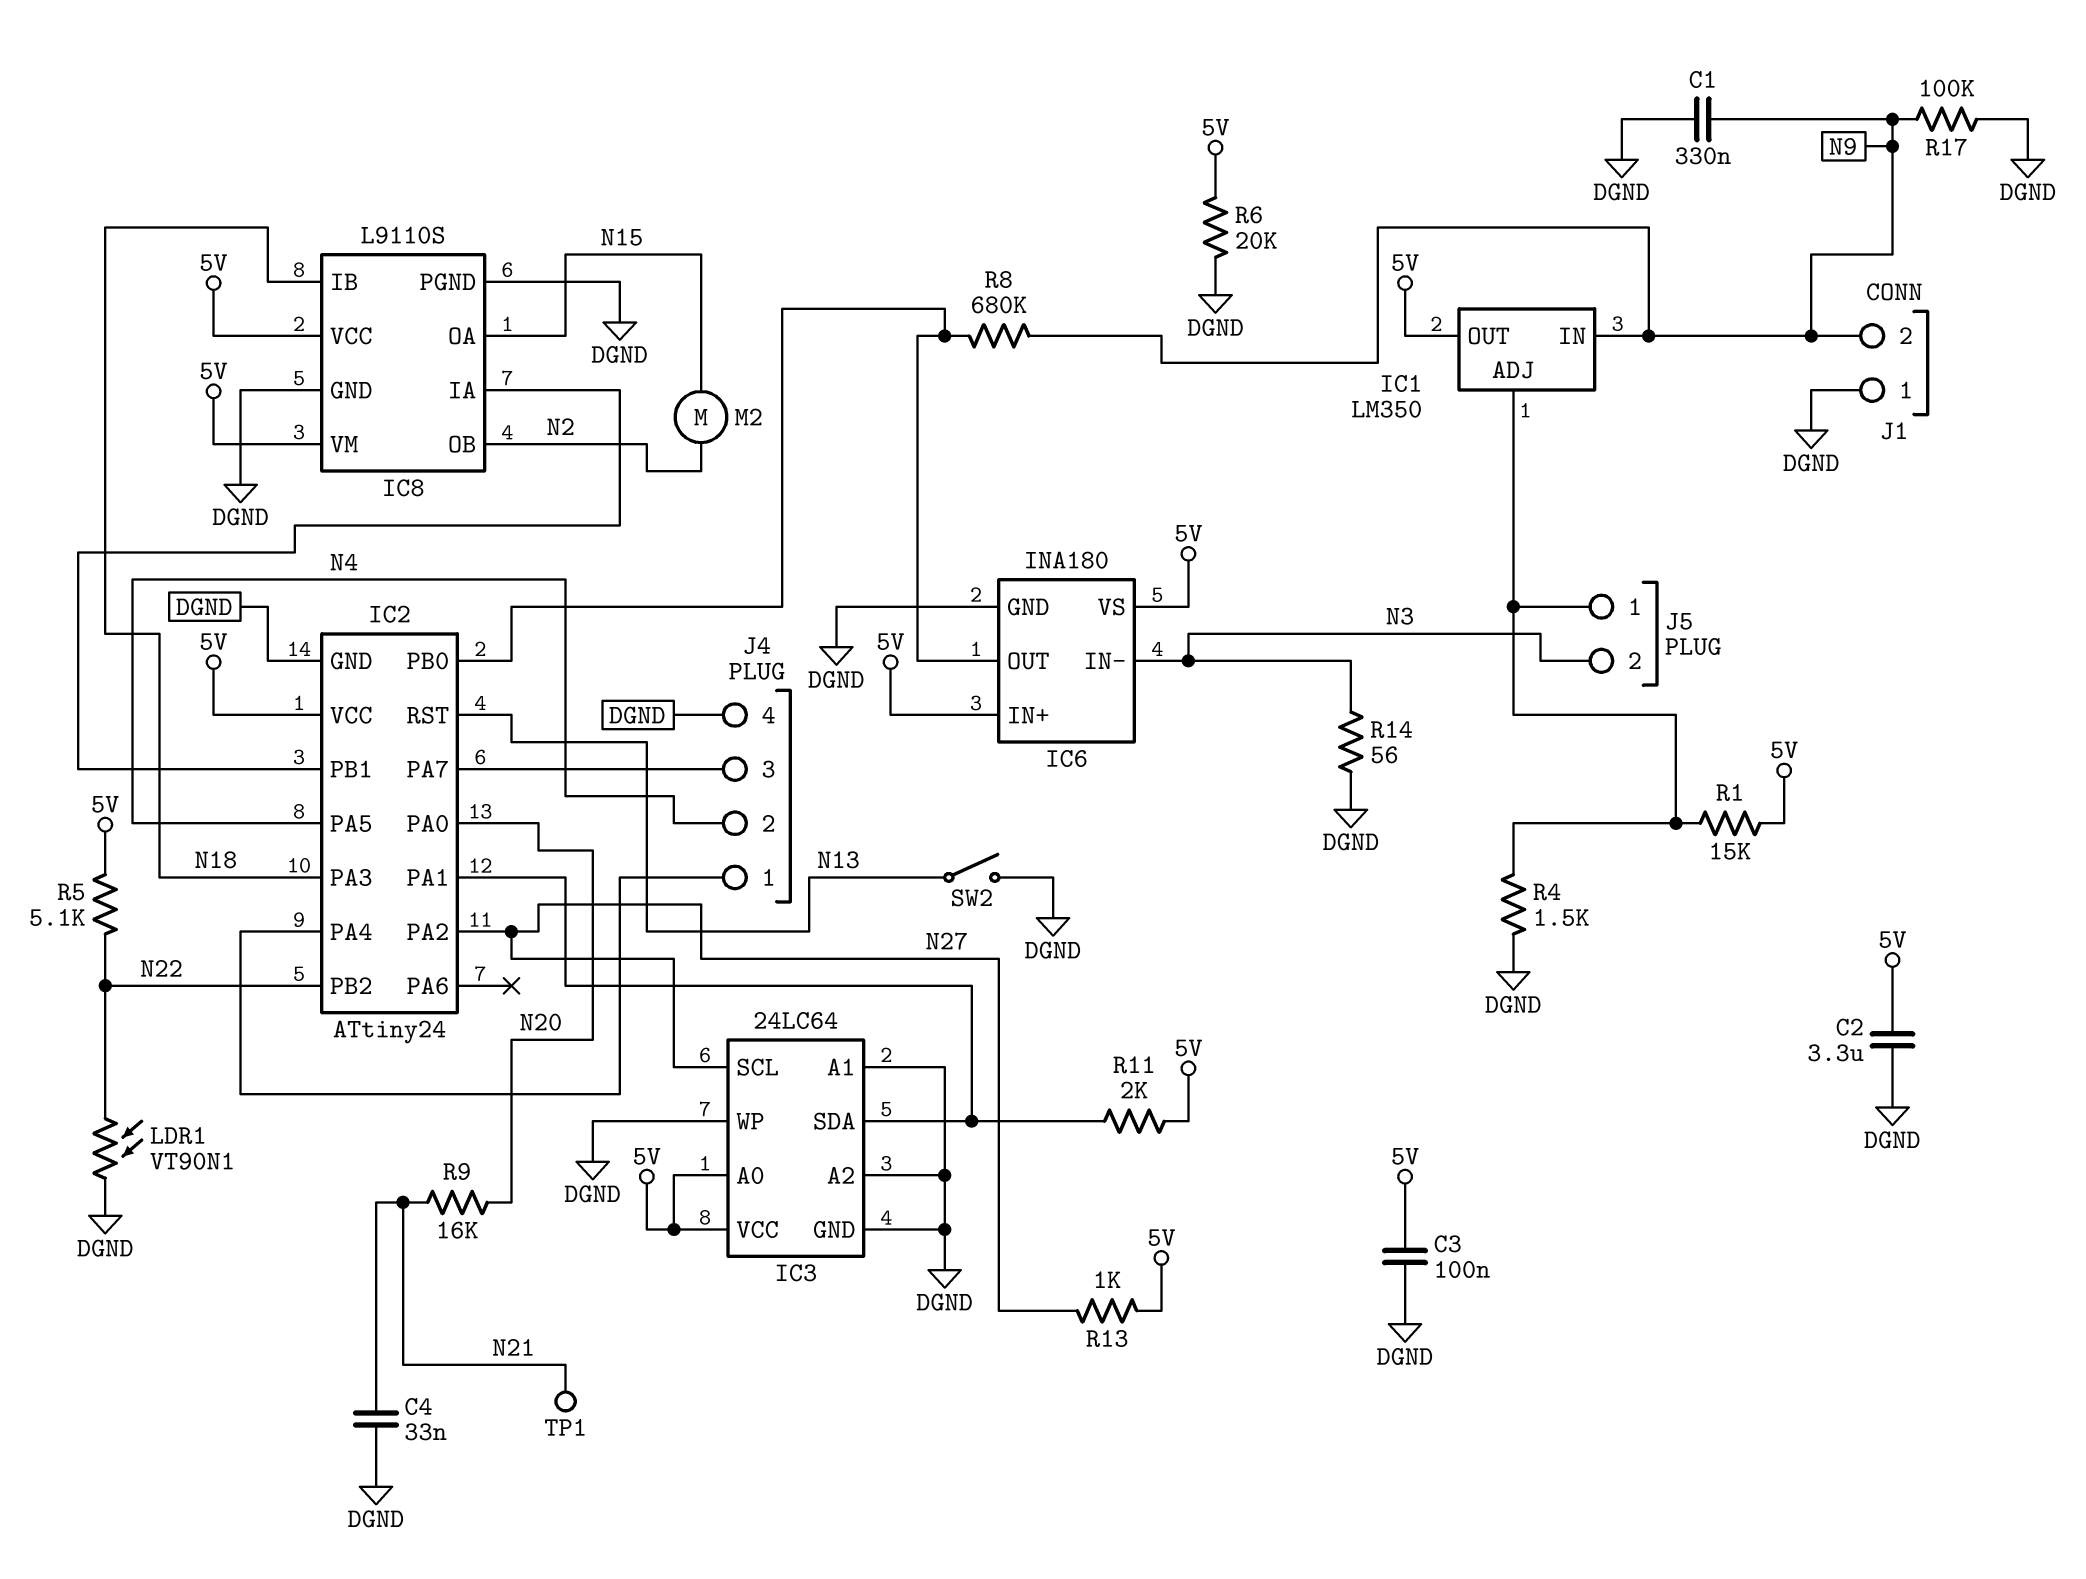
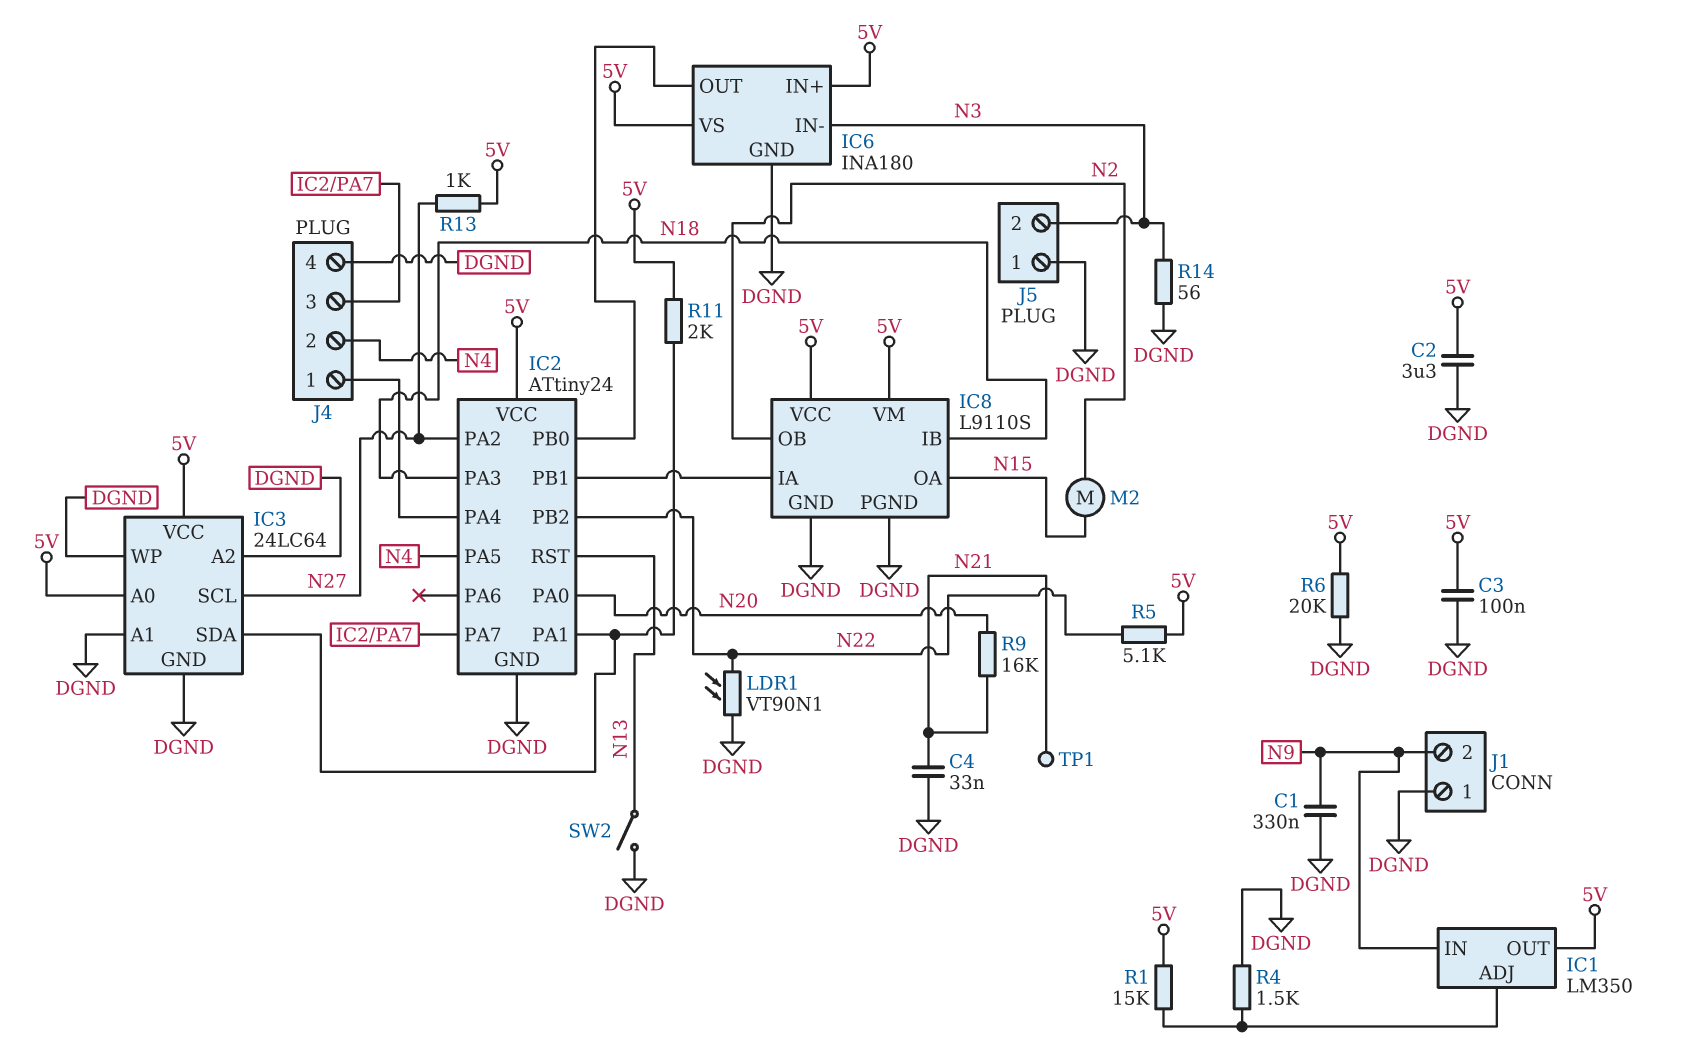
J5 pin 1: IC1/ADJ -> DGND
R8: 680k (IC2/PB0, N9) -> none
R17: 100k (DGND, N9) -> none

